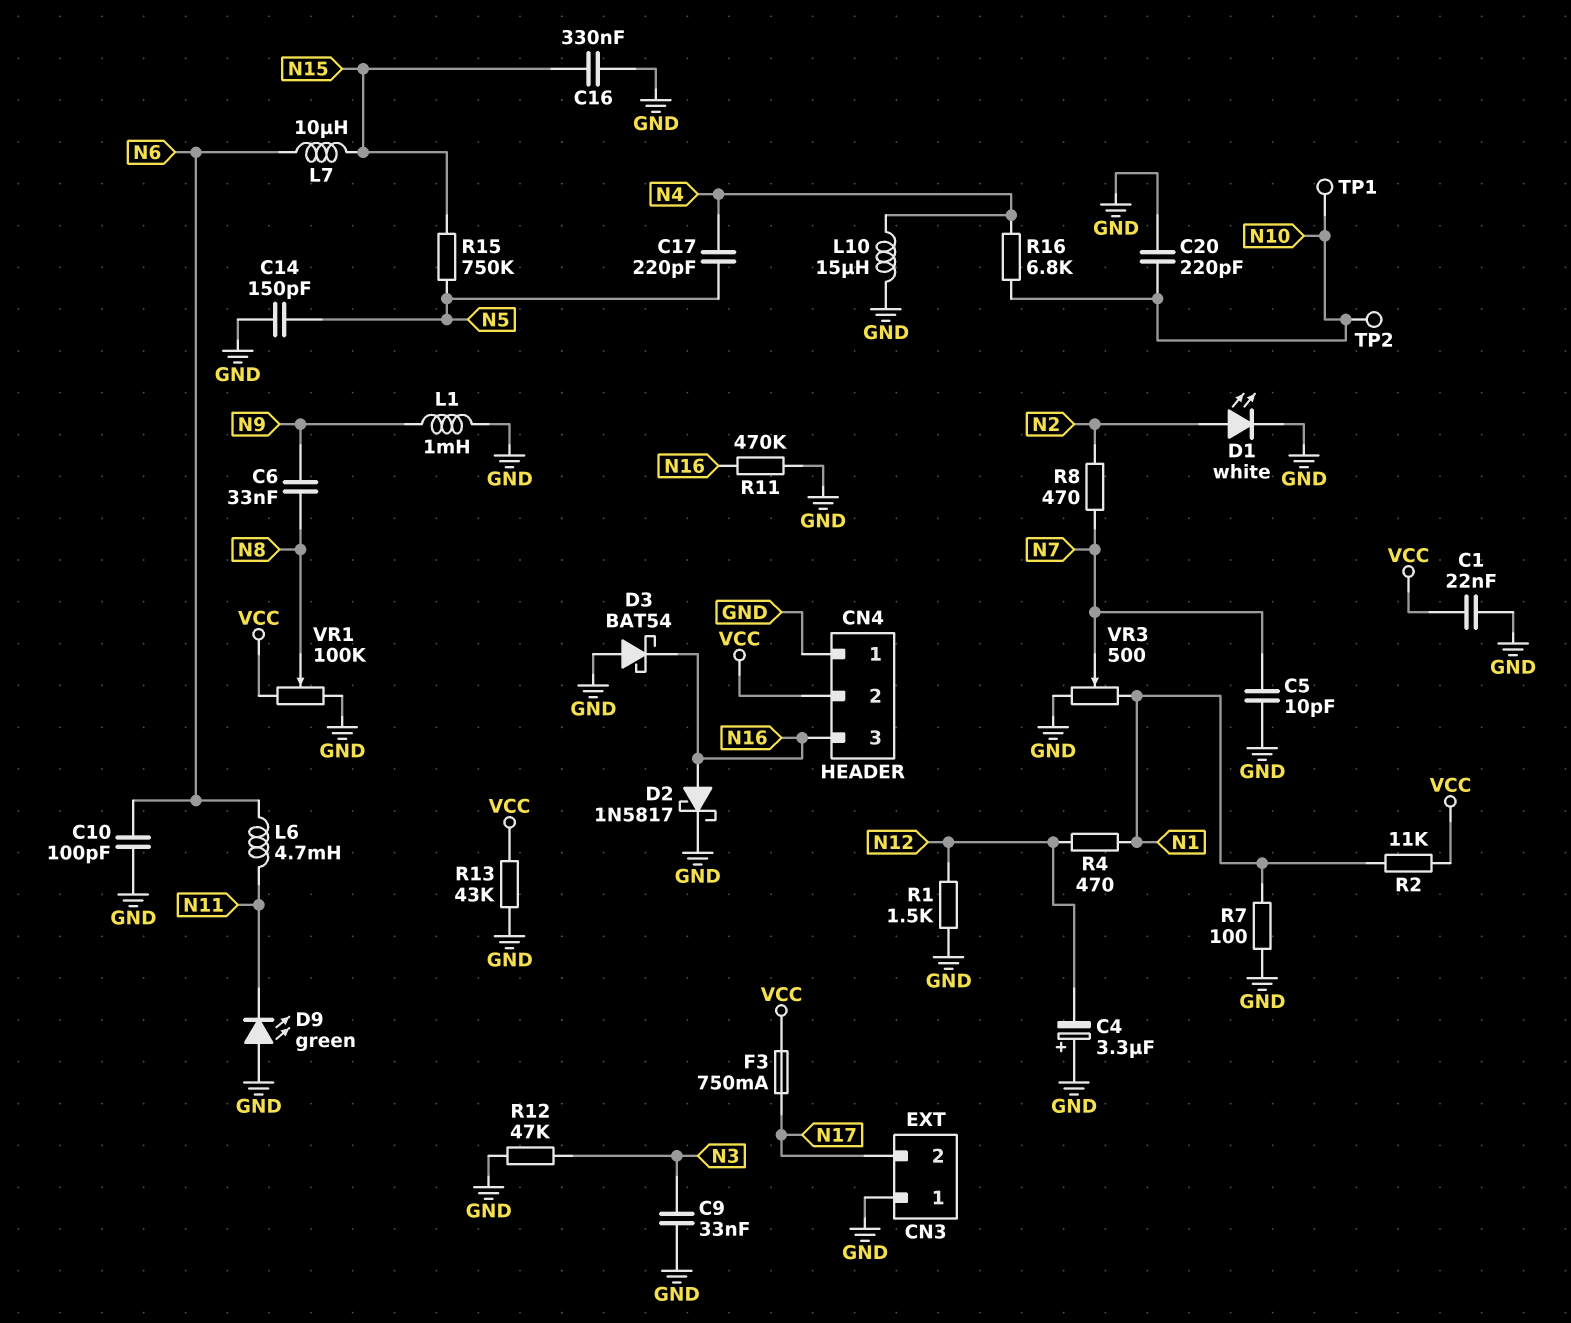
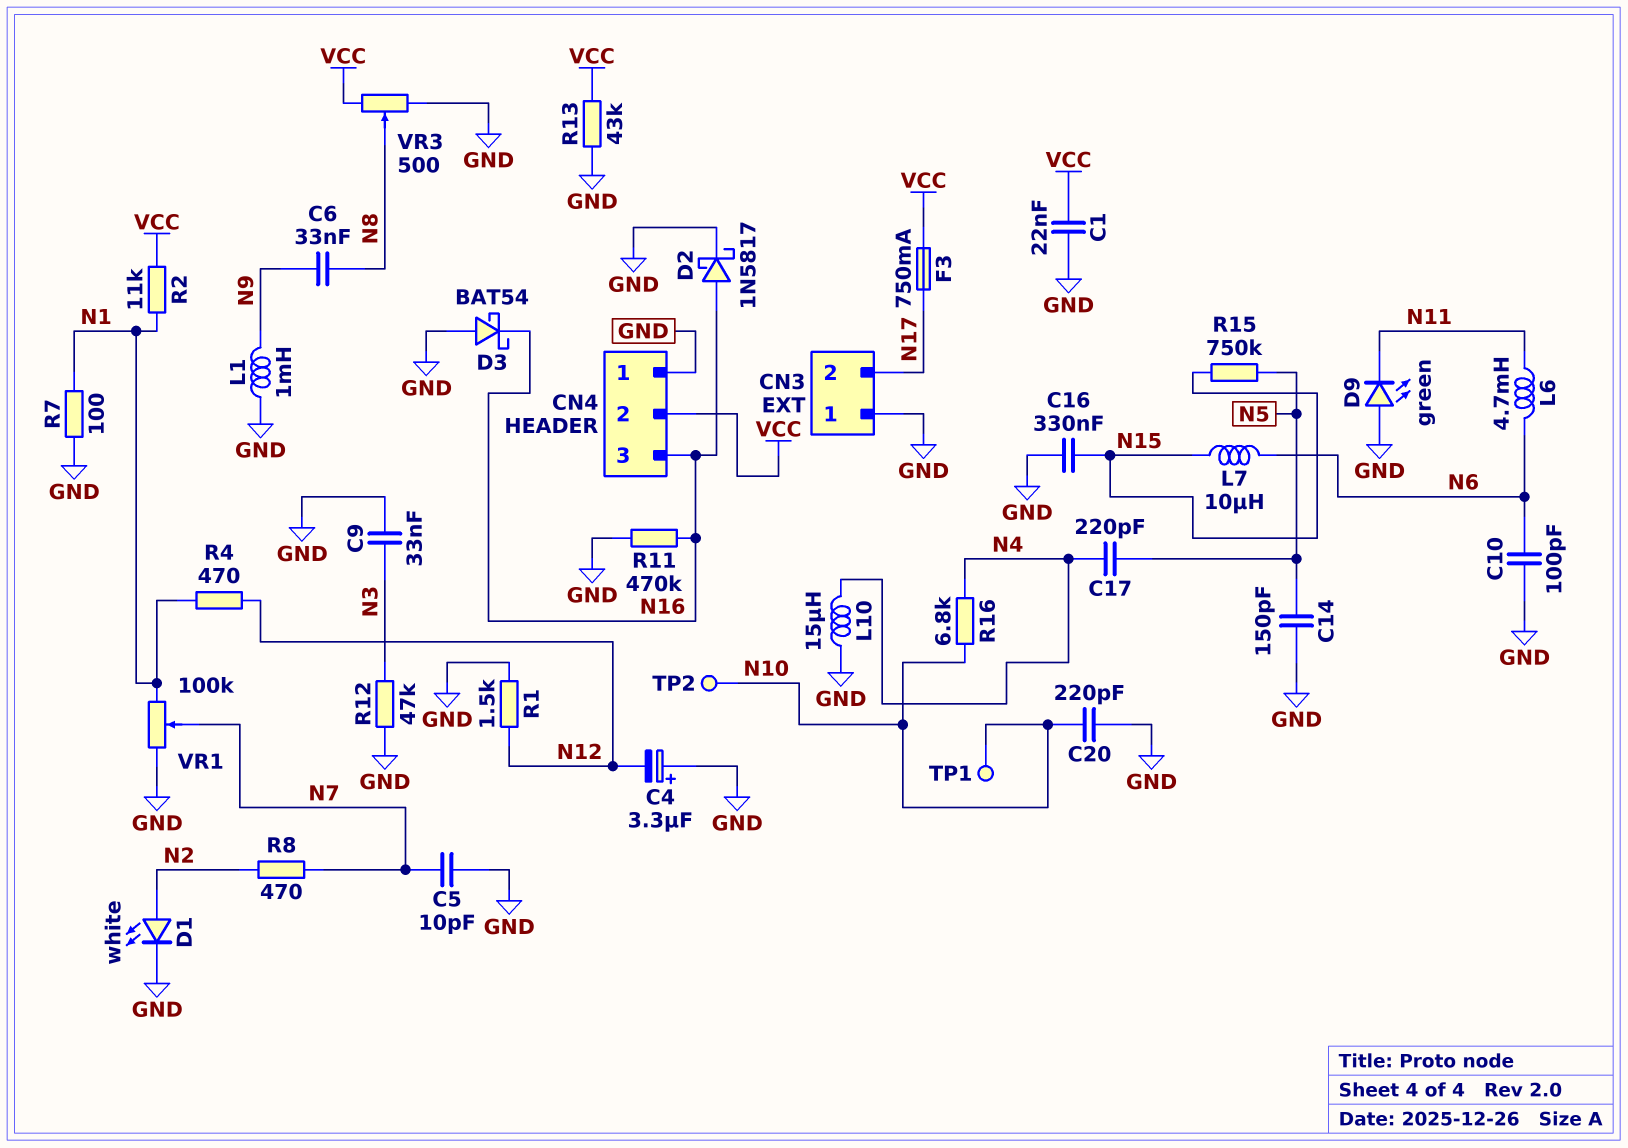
VR1: 100k (GND, VCC, wiper N8) -> 100k (GND, N1, wiper N7)
VR3: 500 (GND, N1, wiper N7) -> 500 (GND, VCC, wiper N8)

